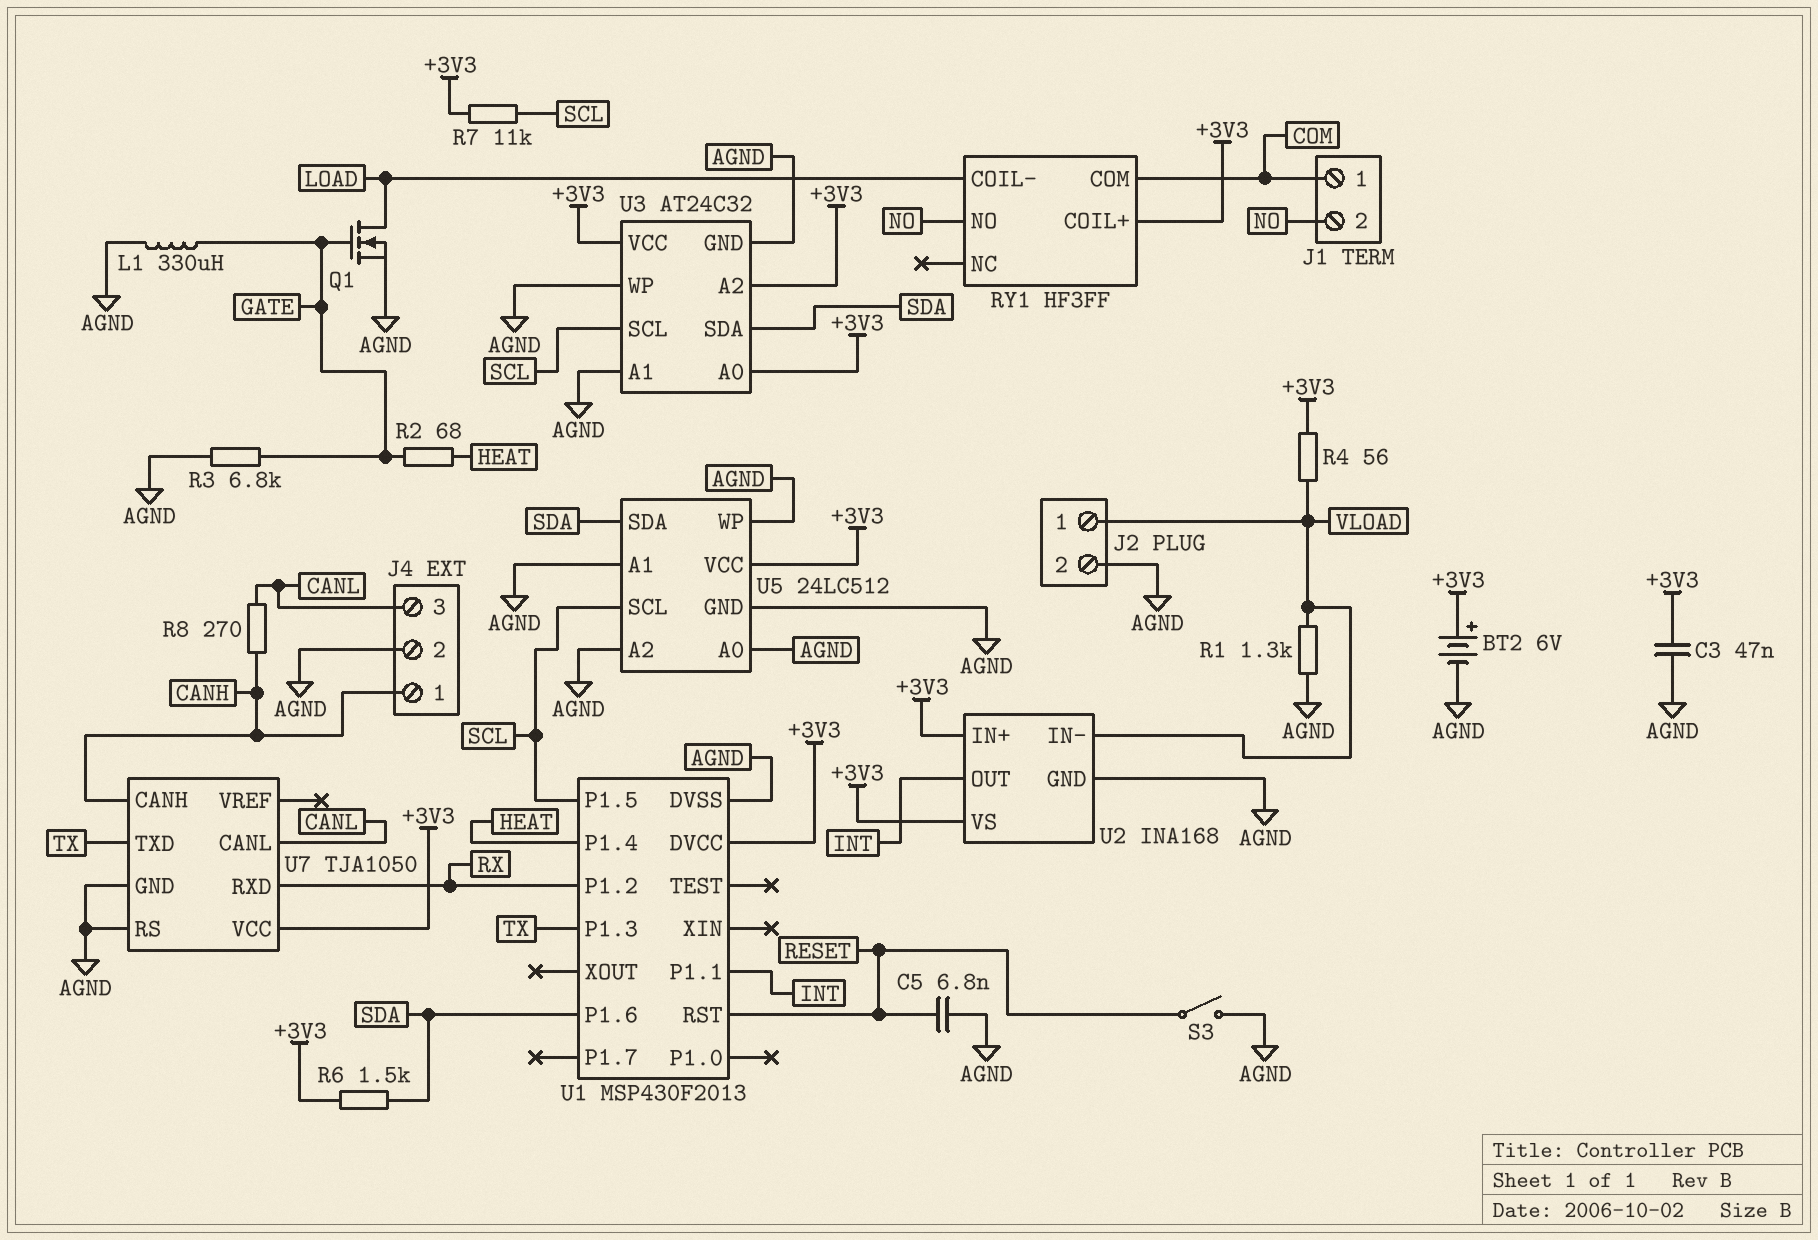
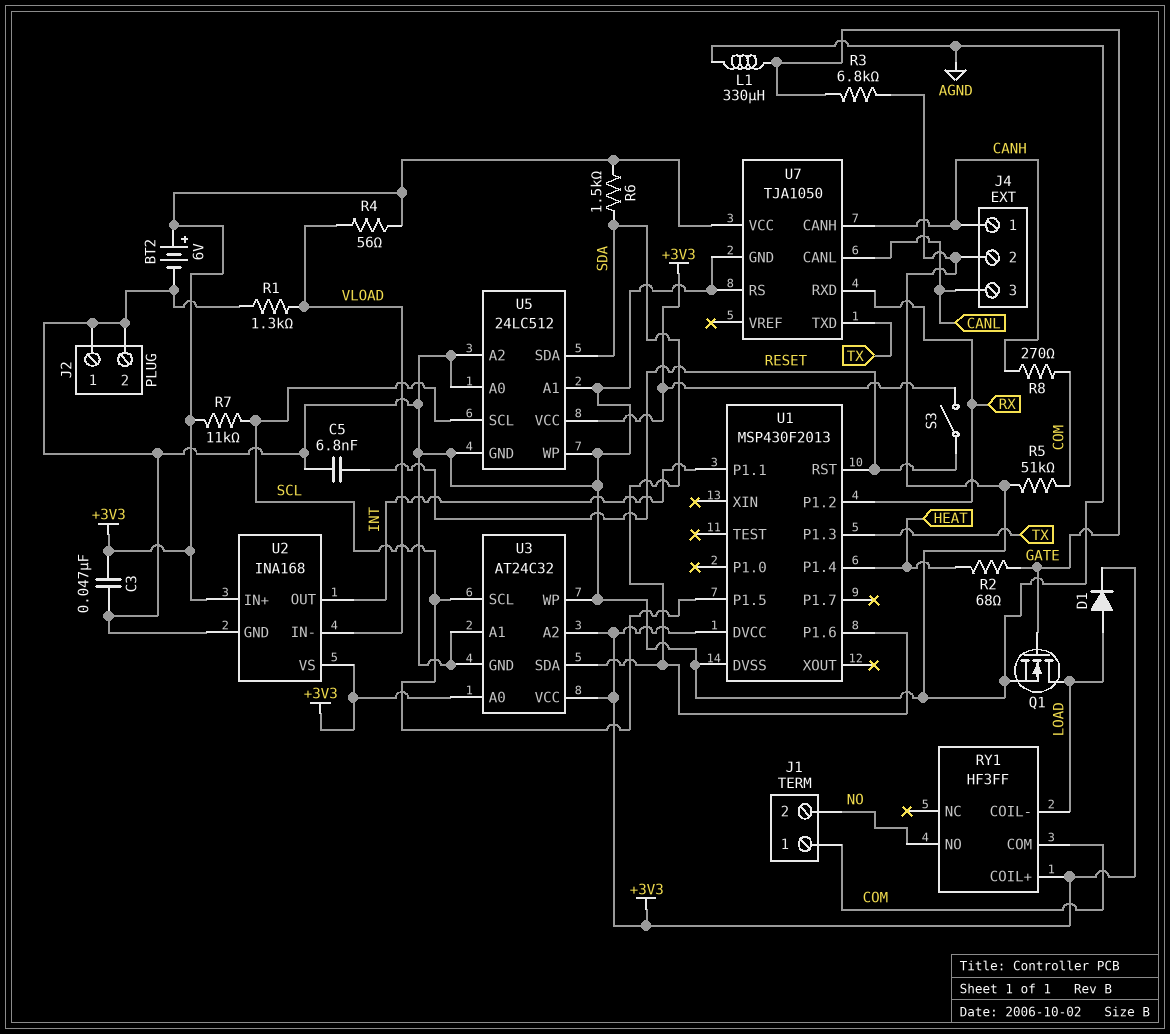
D1: none -> diode (A LOAD, K +3V3)
J2 pin 1: VLOAD -> AGND
R5: none -> 51k (AGND, COM)
R8: 270 (CANH, CANL) -> 270 (CANH, COM)
S3: switch (AGND, RESET) -> switch (+3V3, RESET)

